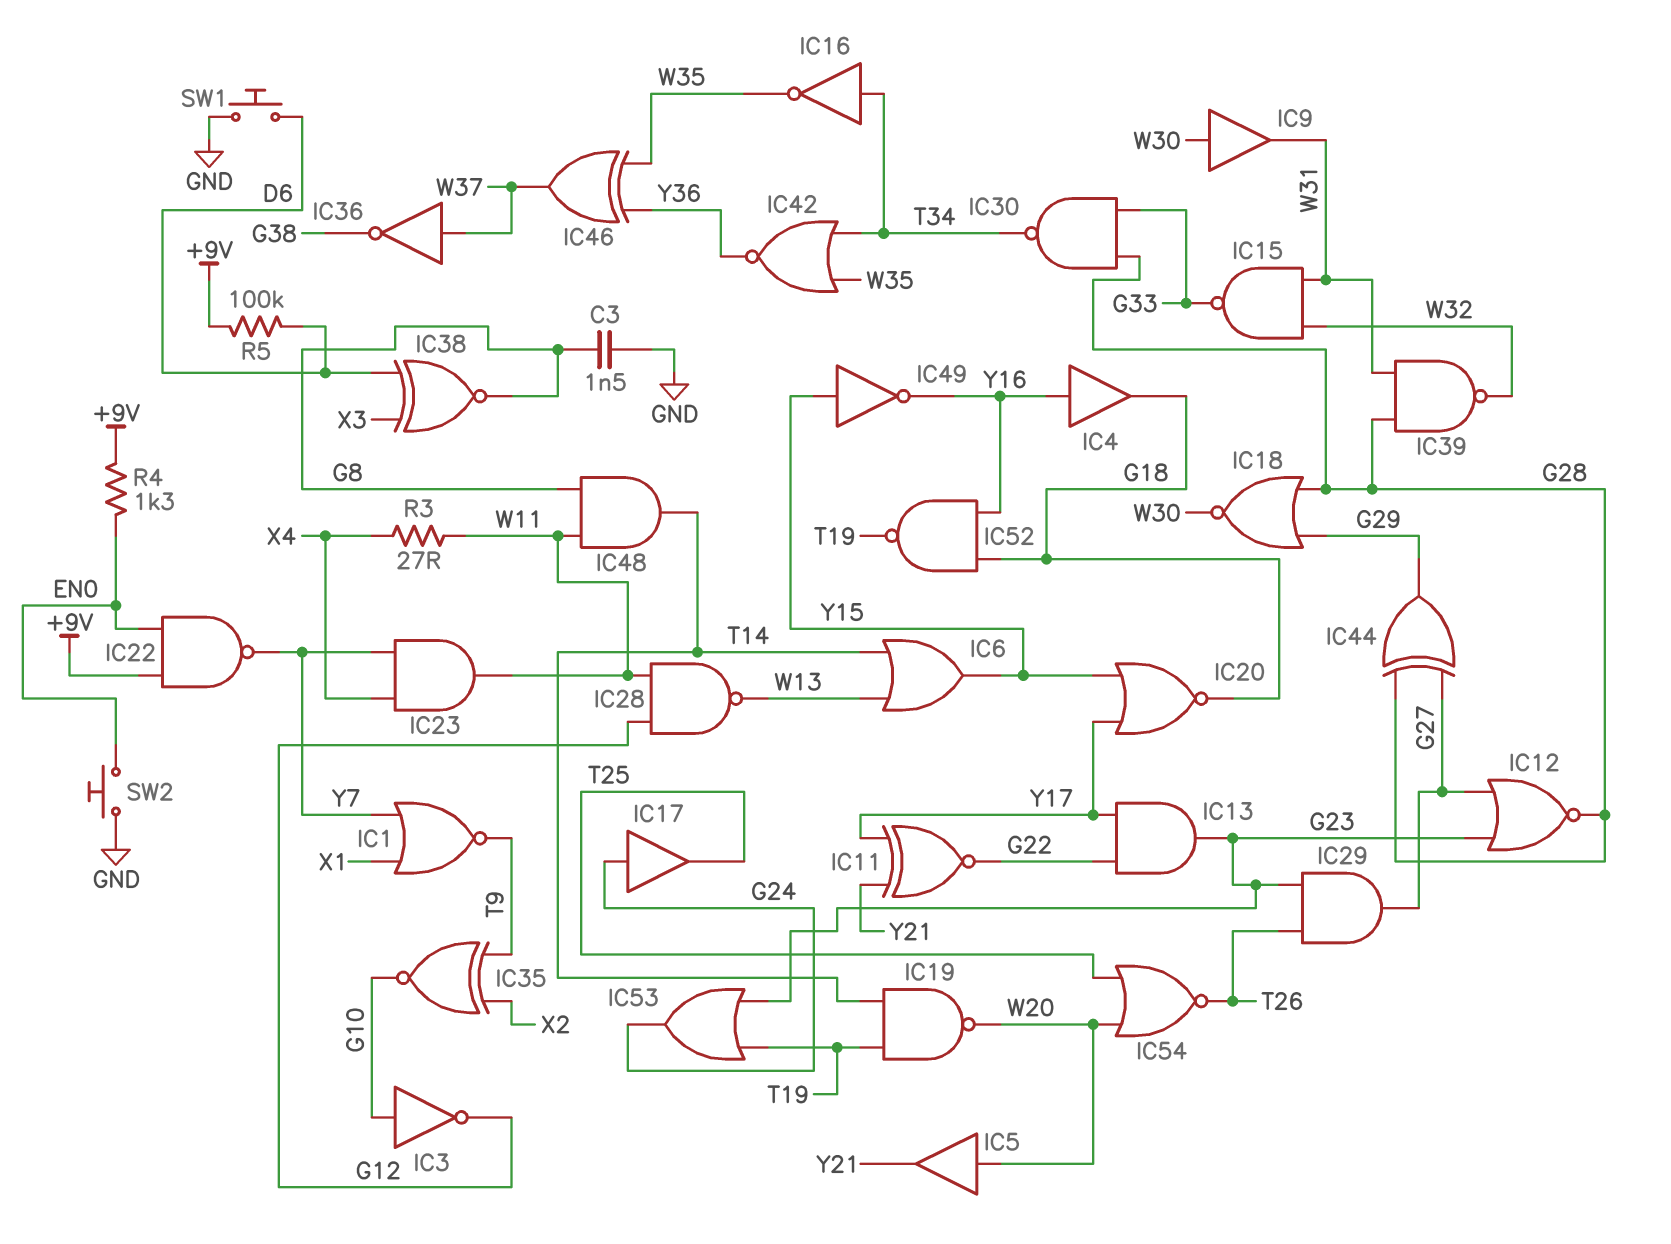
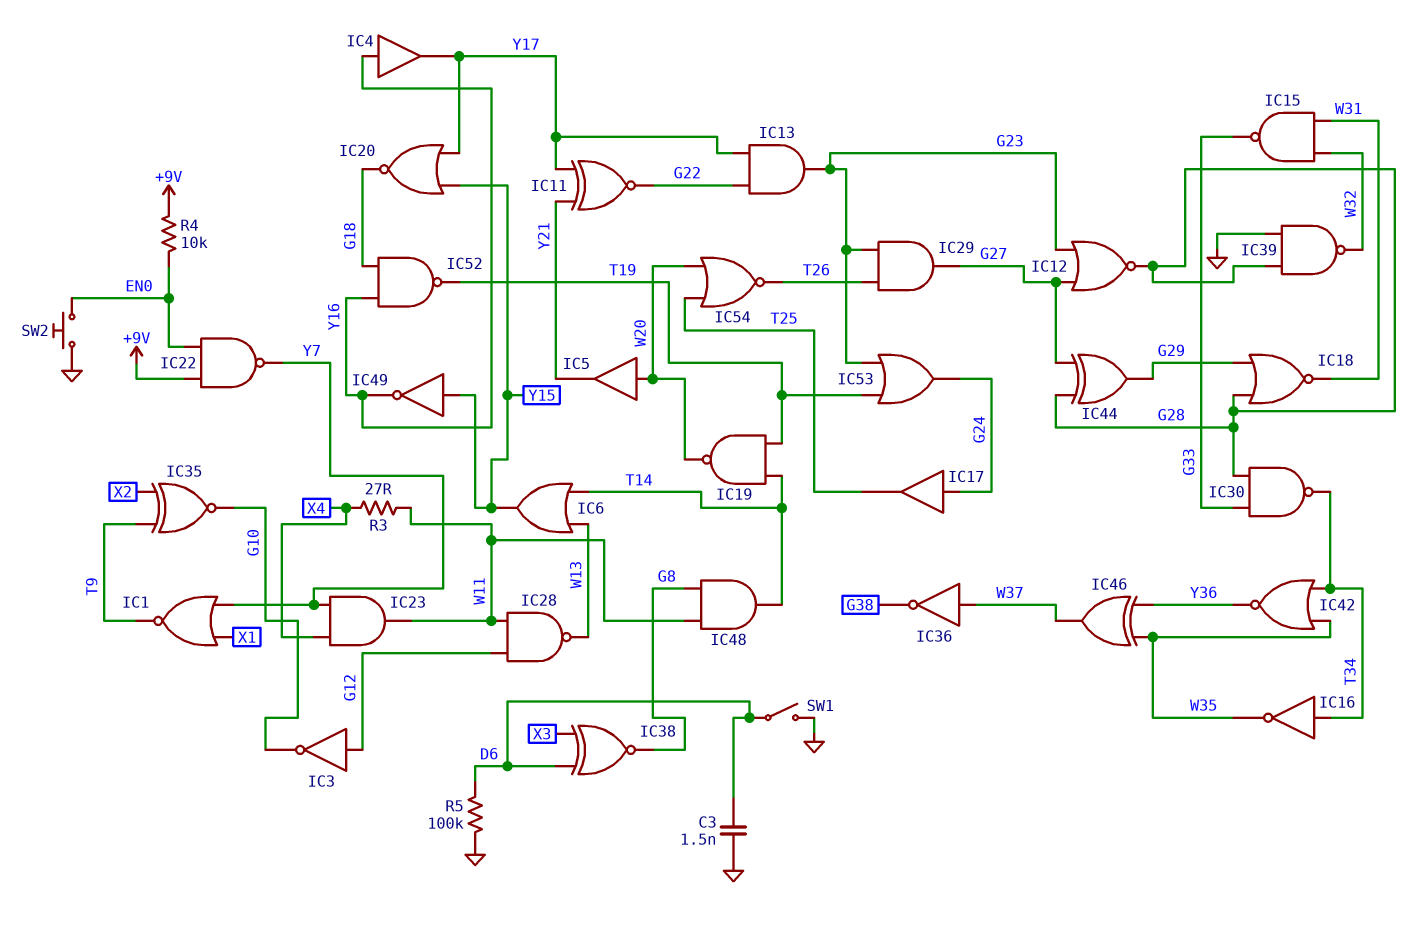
C3: 1.5nF (G8, GND) -> 1.5nF (D6, GND)
IC3: NOT (in G10, out G12) -> NOT (in G12, out G10)
IC4: buffer (in Y16, out G18) -> buffer (in Y16, out Y17)
IC9: buffer (in W30, out W31) -> none
IC18: NOR (in G28, in G29, out W30) -> NOR (in G28, in G29, out W31)
IC39: NAND (in G28, in W31, out W32) -> NAND (in G28, in GND, out W32)
R4: 1.3k (+9V, EN0) -> 10k (+9V, EN0)
R5: 100k (+9V, D6) -> 100k (D6, GND)
SW1: button (D6, GND) -> switch (D6, GND)

